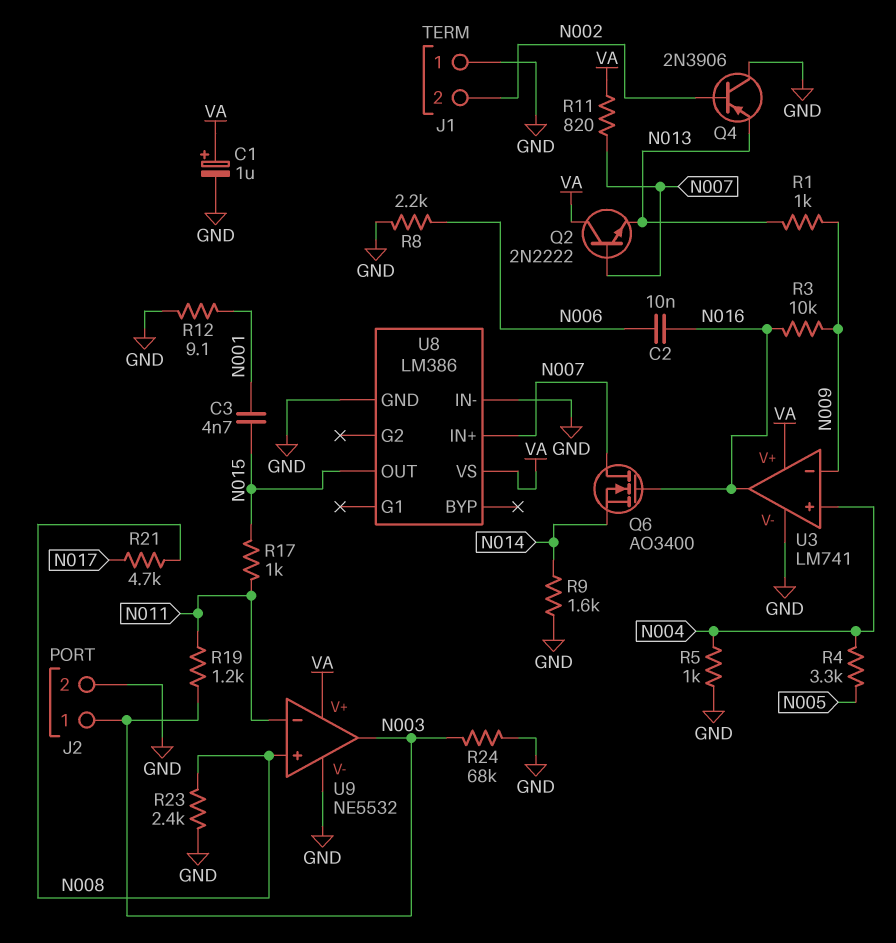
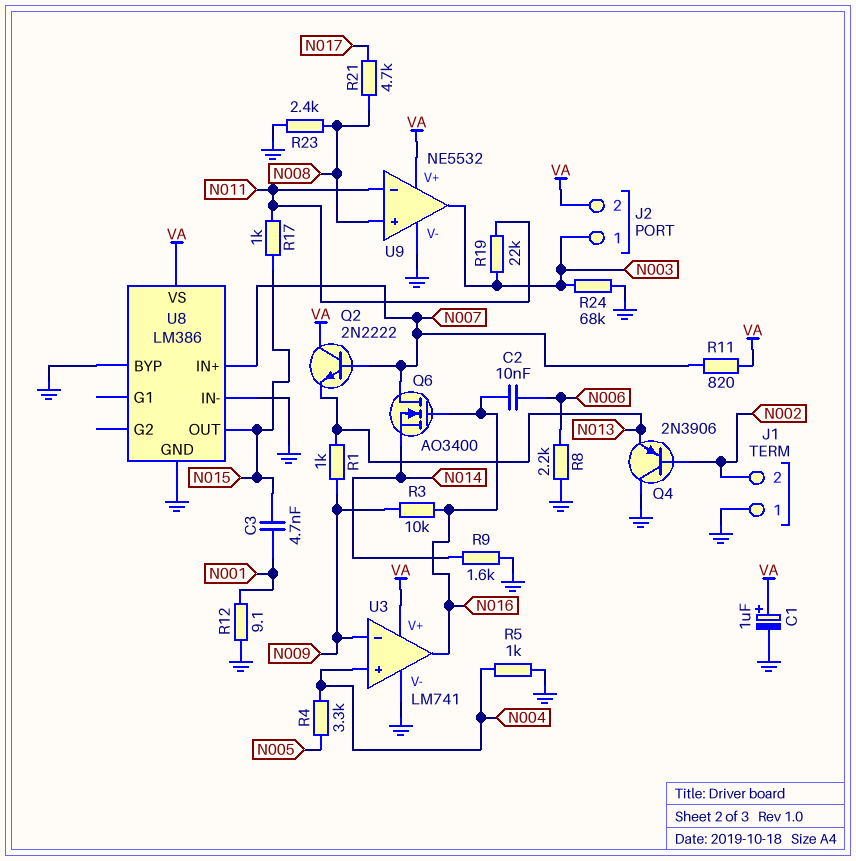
J2 pin 2: GND -> VA
R19: 1.2k (N003, N011) -> 22k (N003, N011)
U8 pin BYP: none -> GND

